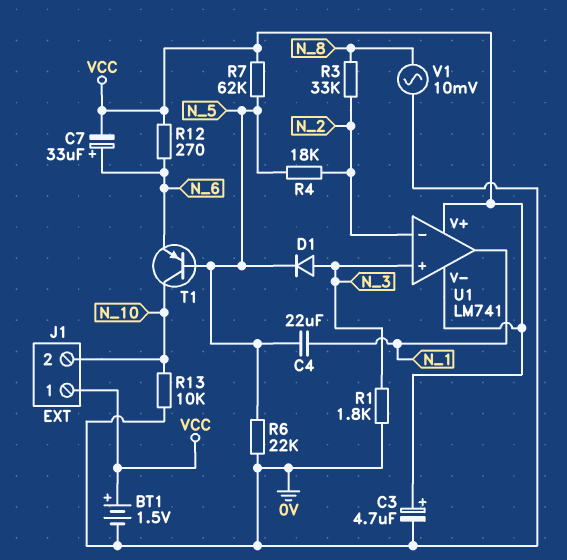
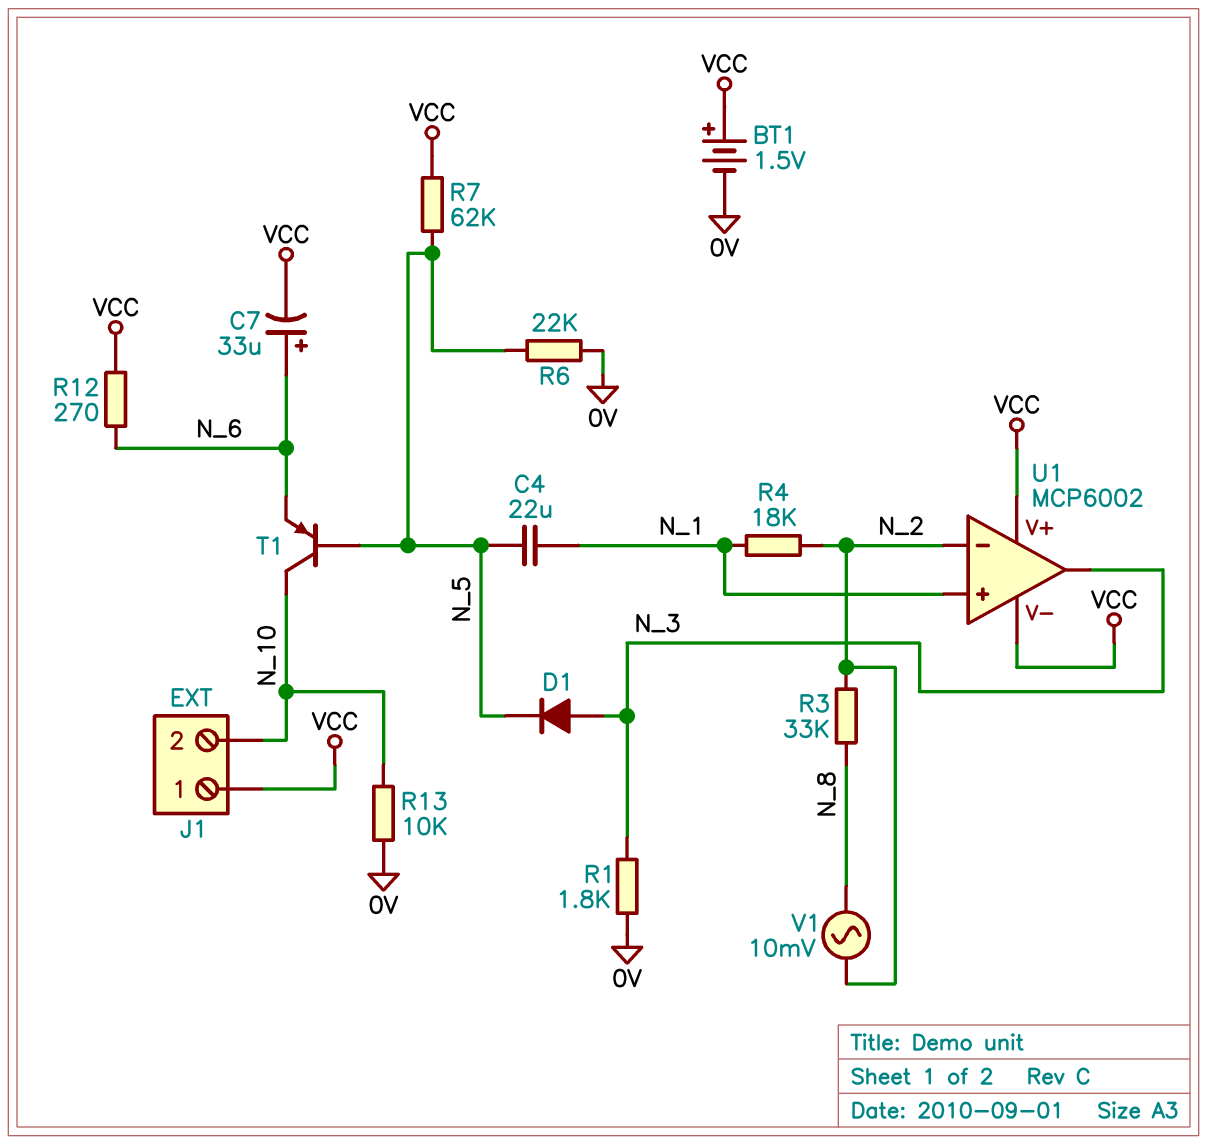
C3: 4.7uF (plus VCC, minus 0V) -> none
R4: 18k (N_2, N_5) -> 18k (N_1, N_2)
U1: LM741 -> MCP6002
U1 pin in+: N_3 -> N_1
U1 pin out: N_1 -> N_3
V1: AC 10mV (0V, N_8) -> AC 10mV (N_2, N_8)

